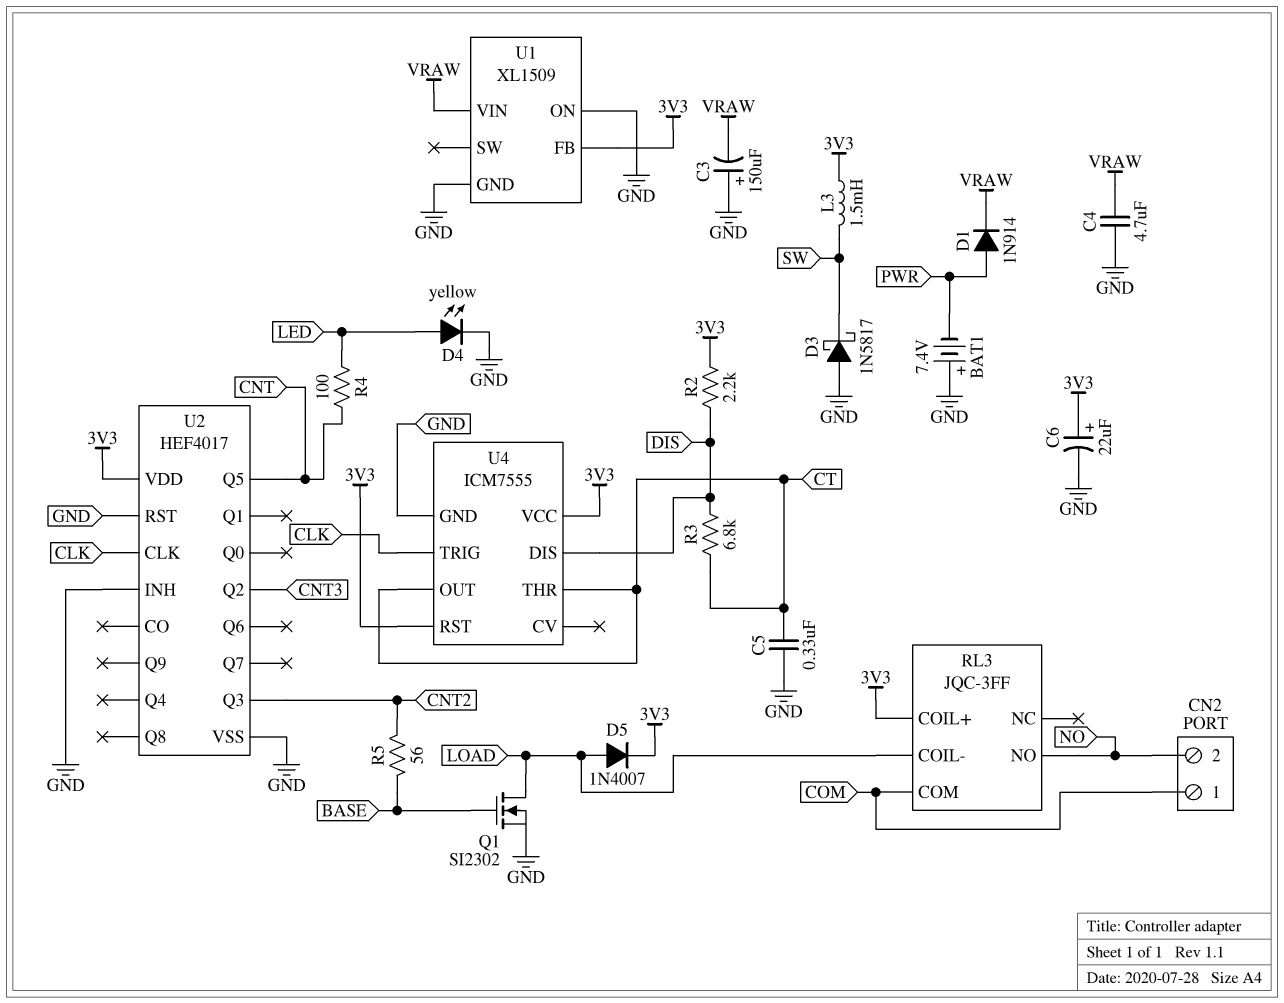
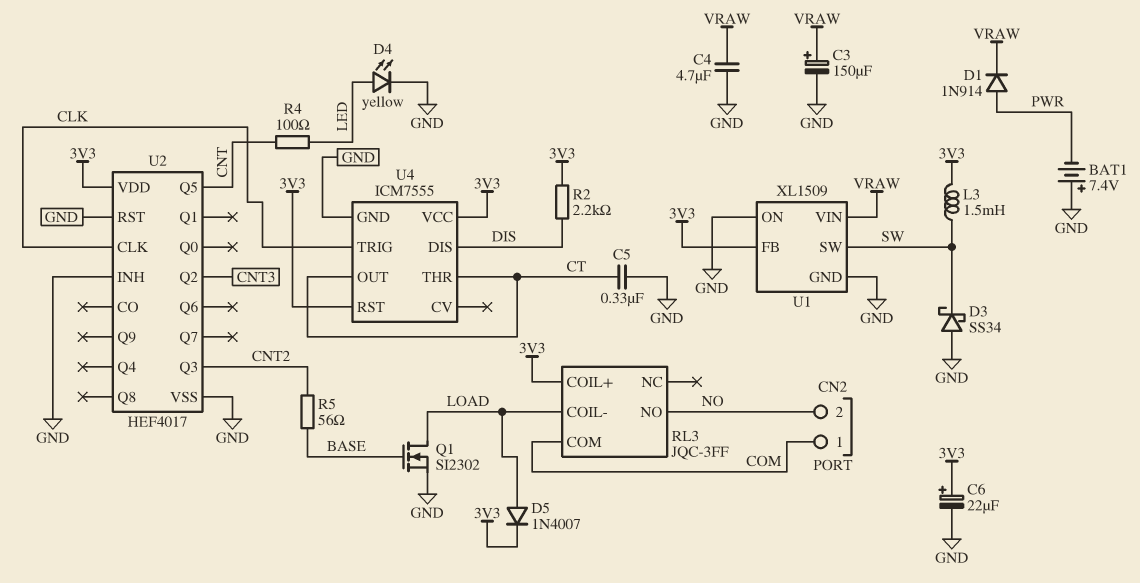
C3: 150uF (plus GND, minus VRAW) -> 150uF (plus VRAW, minus GND)
D3: schottky 1N5817 (A GND, K SW) -> schottky SS34 (A GND, K SW)
R3: 6.8k (CT, DIS) -> none
U1 pin SW: none -> SW

